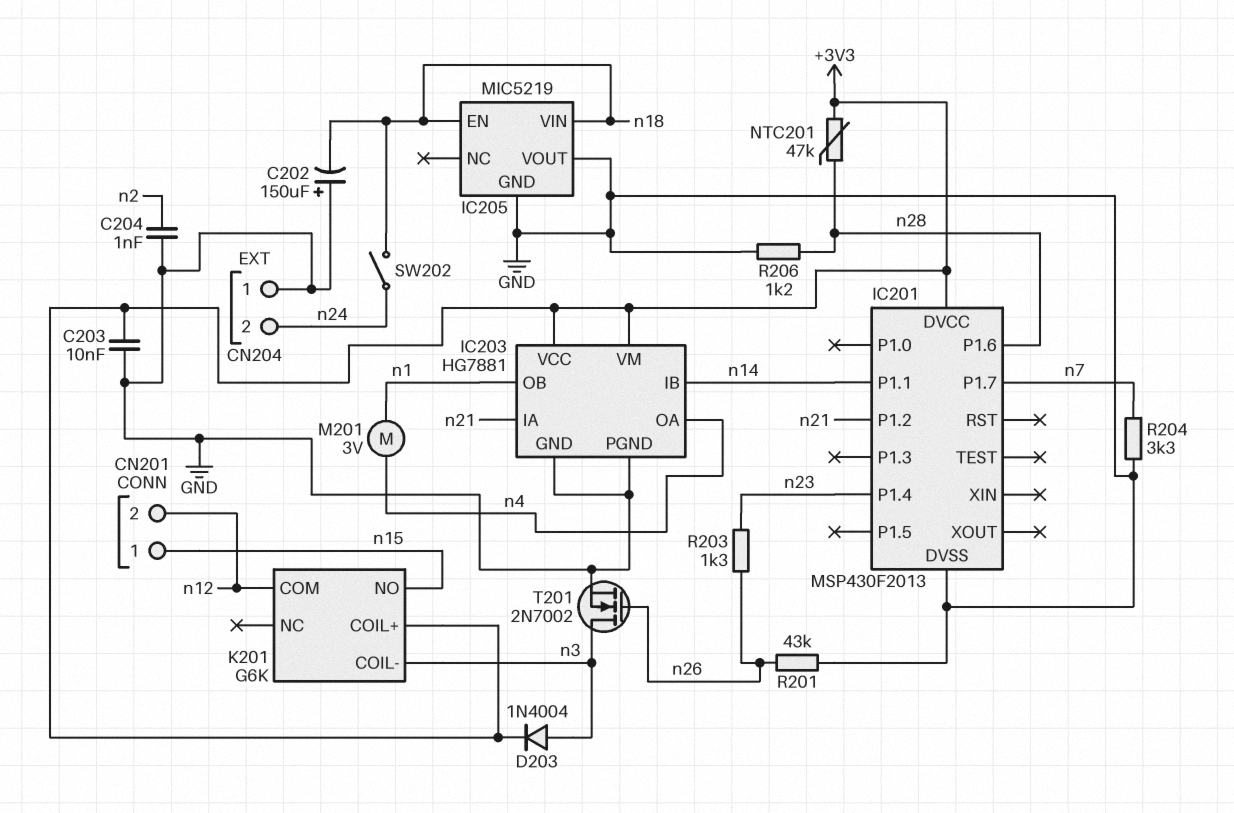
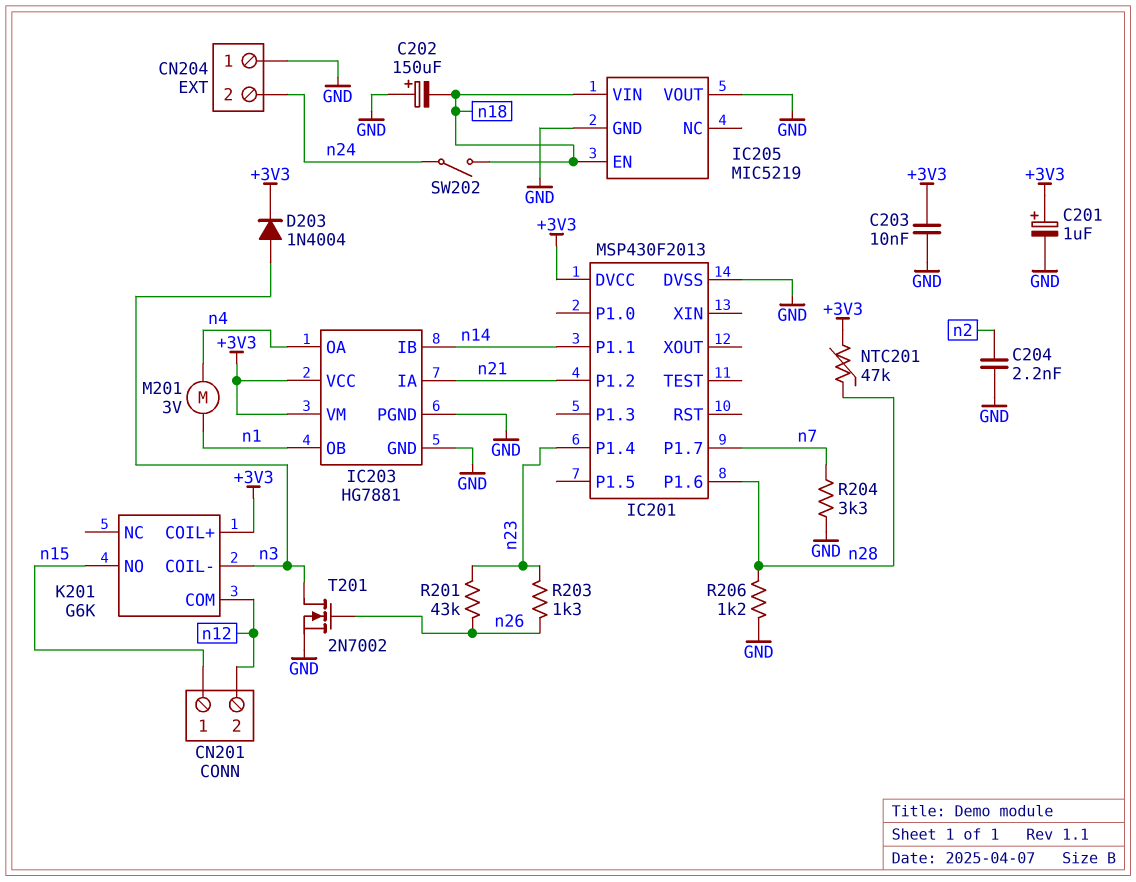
C201: none -> 1uF (plus +3V3, minus GND)
C204: 1nF (GND, n2) -> 2.2nF (GND, n2)
R201: 43k (GND, n26) -> 43k (n23, n26)

